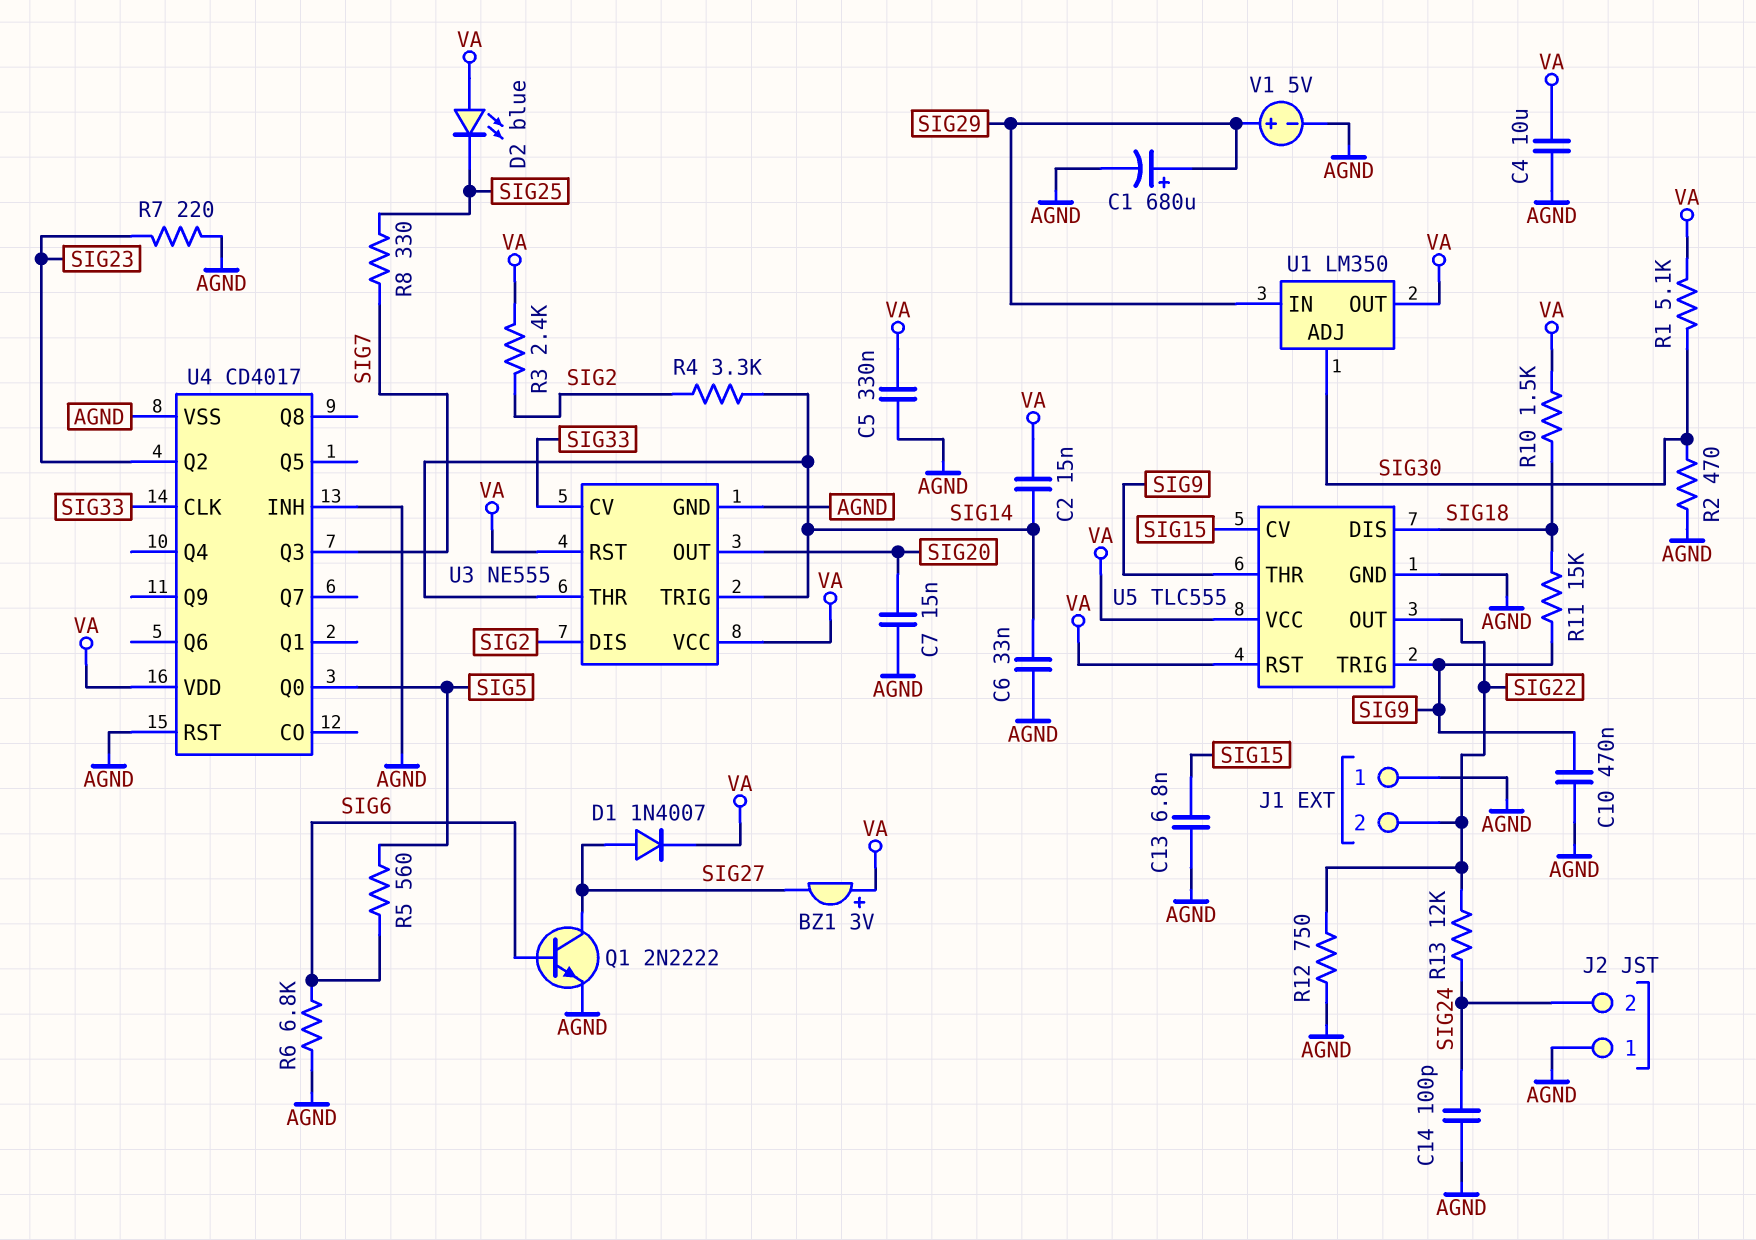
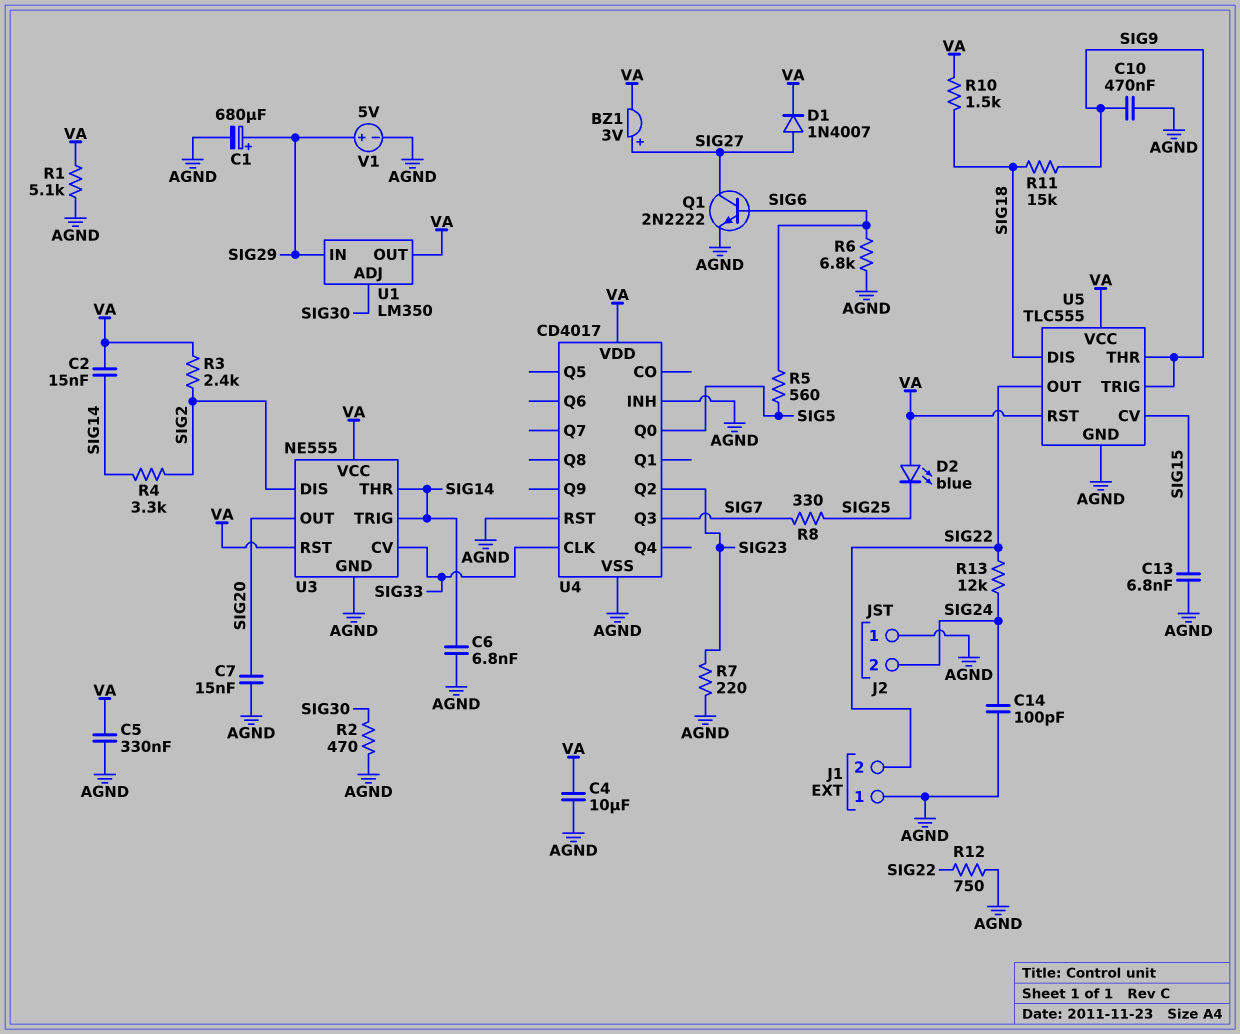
BZ1: buzzer 3V (plus VA, minus SIG27) -> buzzer 3V (plus SIG27, minus VA)
C6: 33nF (AGND, SIG14) -> 6.8nF (AGND, SIG14)
R1: 5.1k (SIG30, VA) -> 5.1k (AGND, VA)

